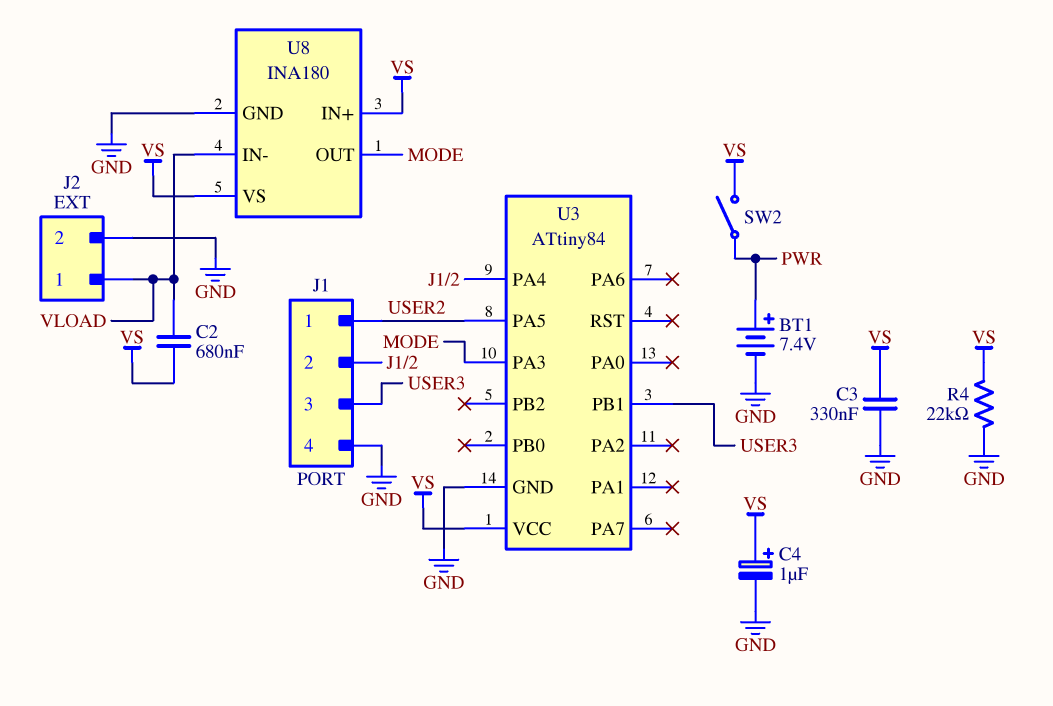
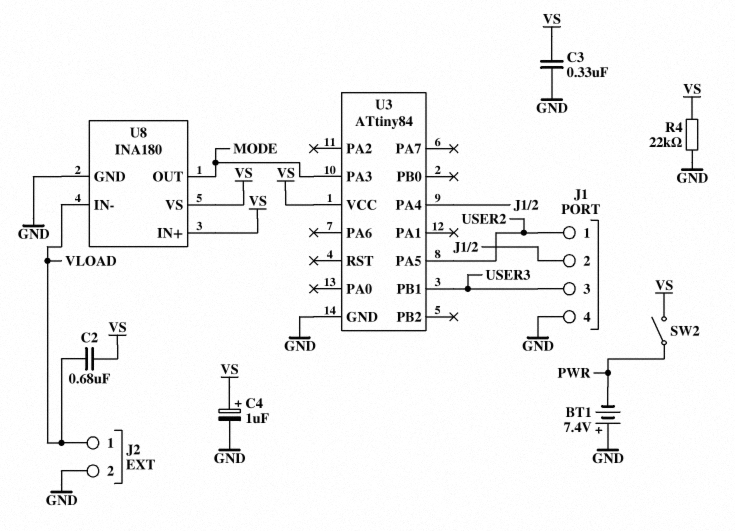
BT1: 7.4V (plus PWR, minus GND) -> 7.4V (plus GND, minus PWR)

